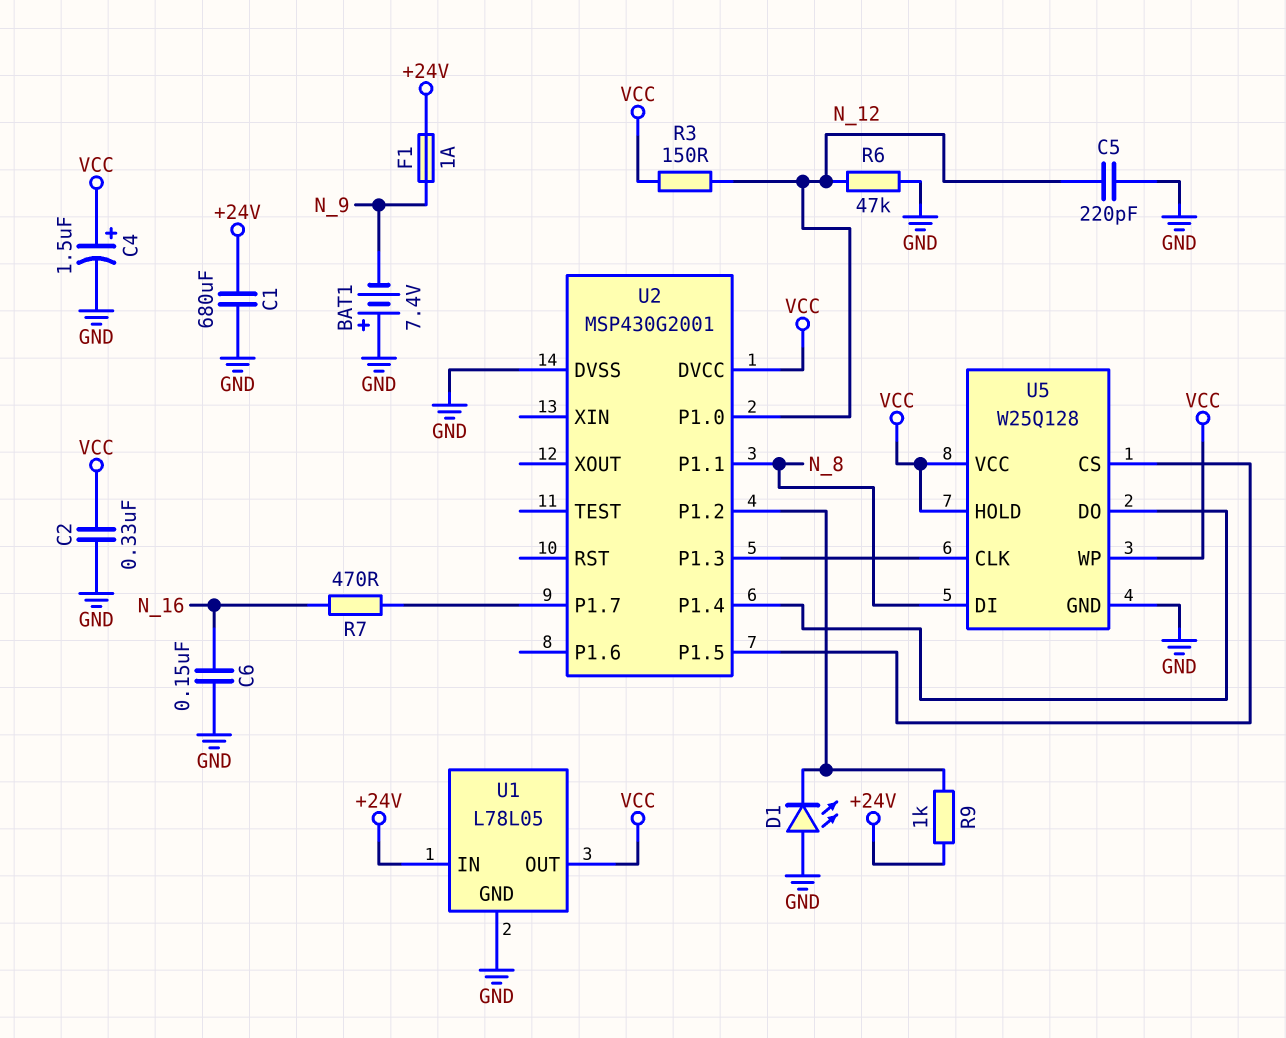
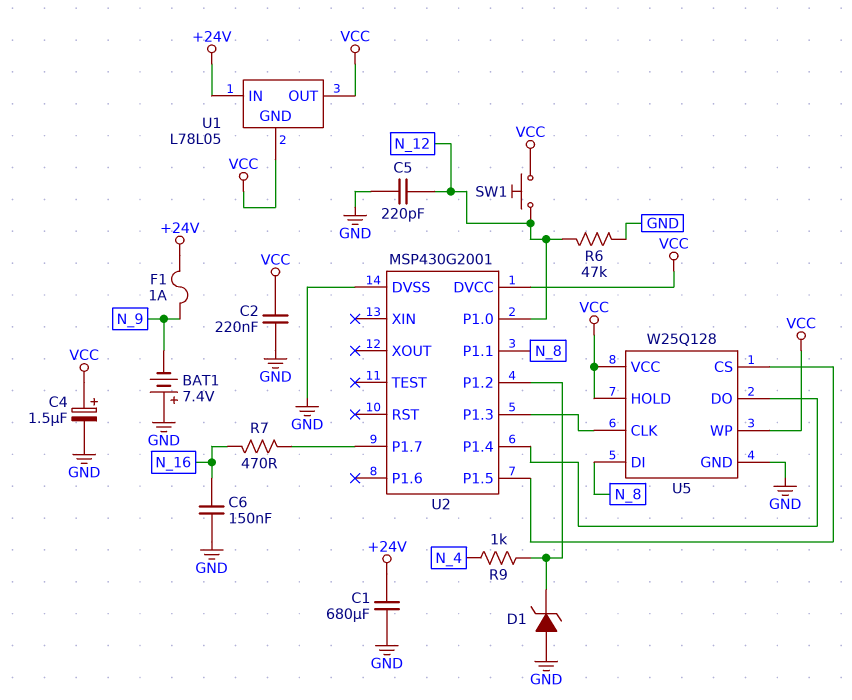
C2: 330nF (GND, VCC) -> 220nF (GND, VCC)
D1: LED (A GND, K U2/P1.2) -> zener (A GND, K U2/P1.2)
R3: 150 (N_12, VCC) -> none
R9: 1k (+24V, U2/P1.2) -> 1k (N_4, U2/P1.2)
SW1: none -> button (N_12, VCC)
U1 pin GND: GND -> VCC

